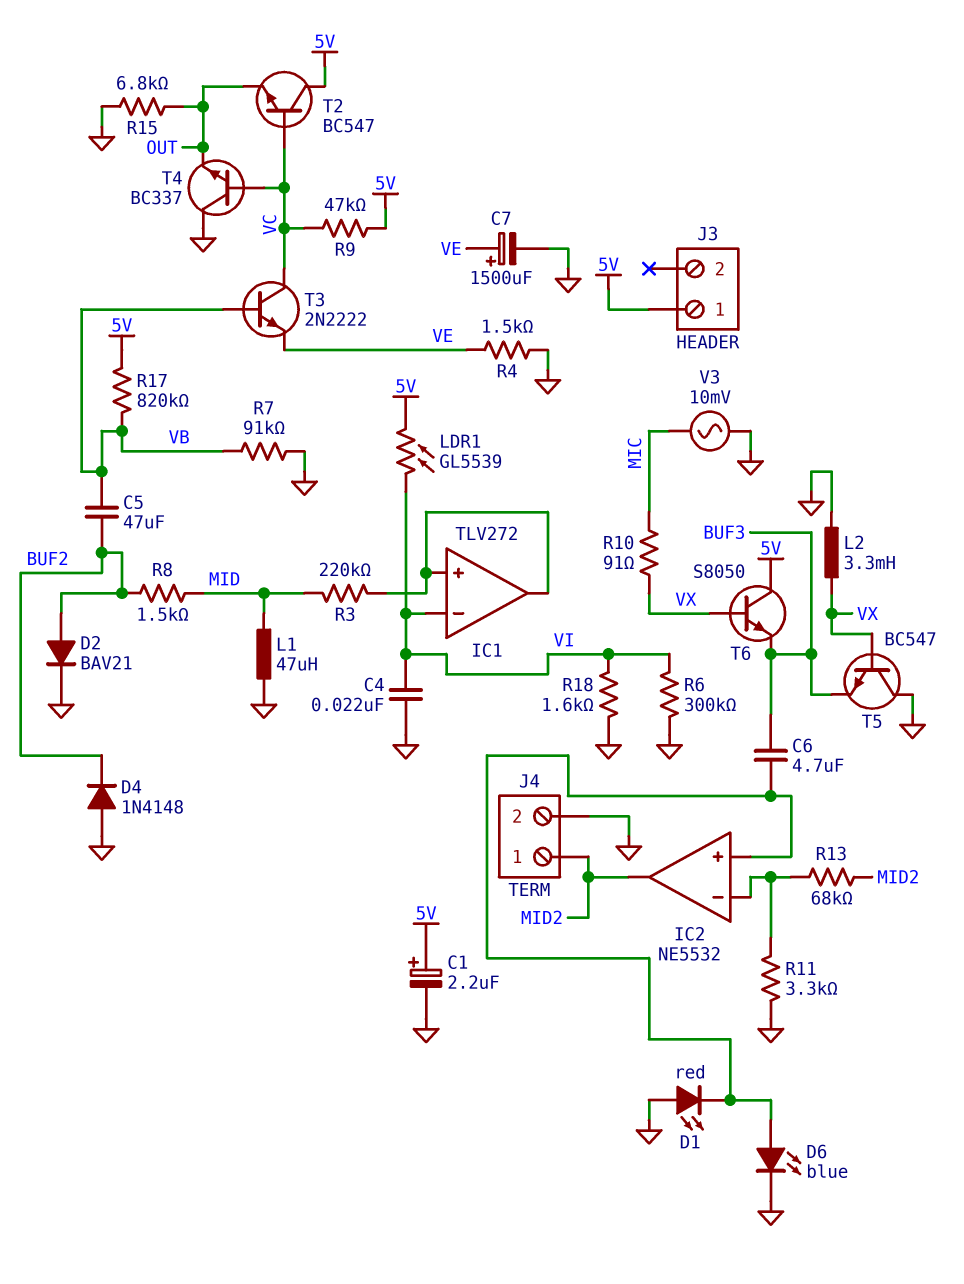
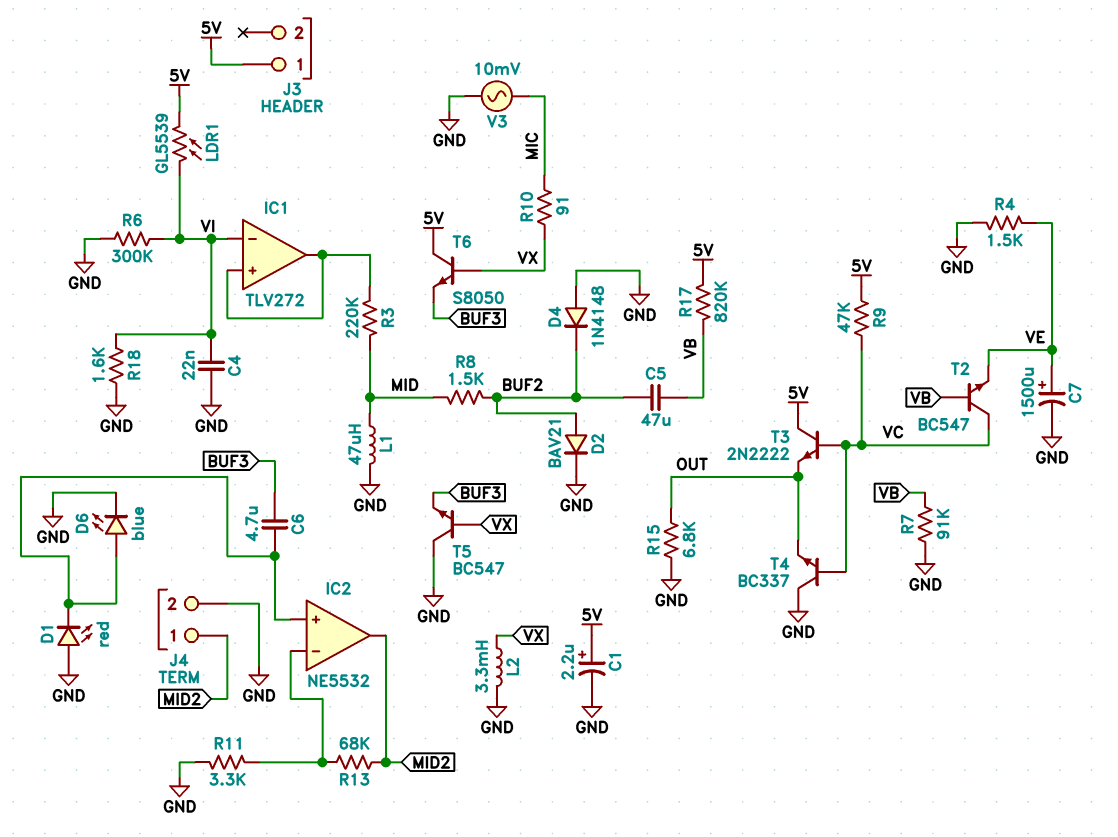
T2: NPN BC547 (B VC, C 5V, E OUT) -> NPN BC547 (B VB, C VC, E VE)
T3: NPN 2N2222 (B VB, C VC, E VE) -> NPN 2N2222 (B VC, C 5V, E OUT)

